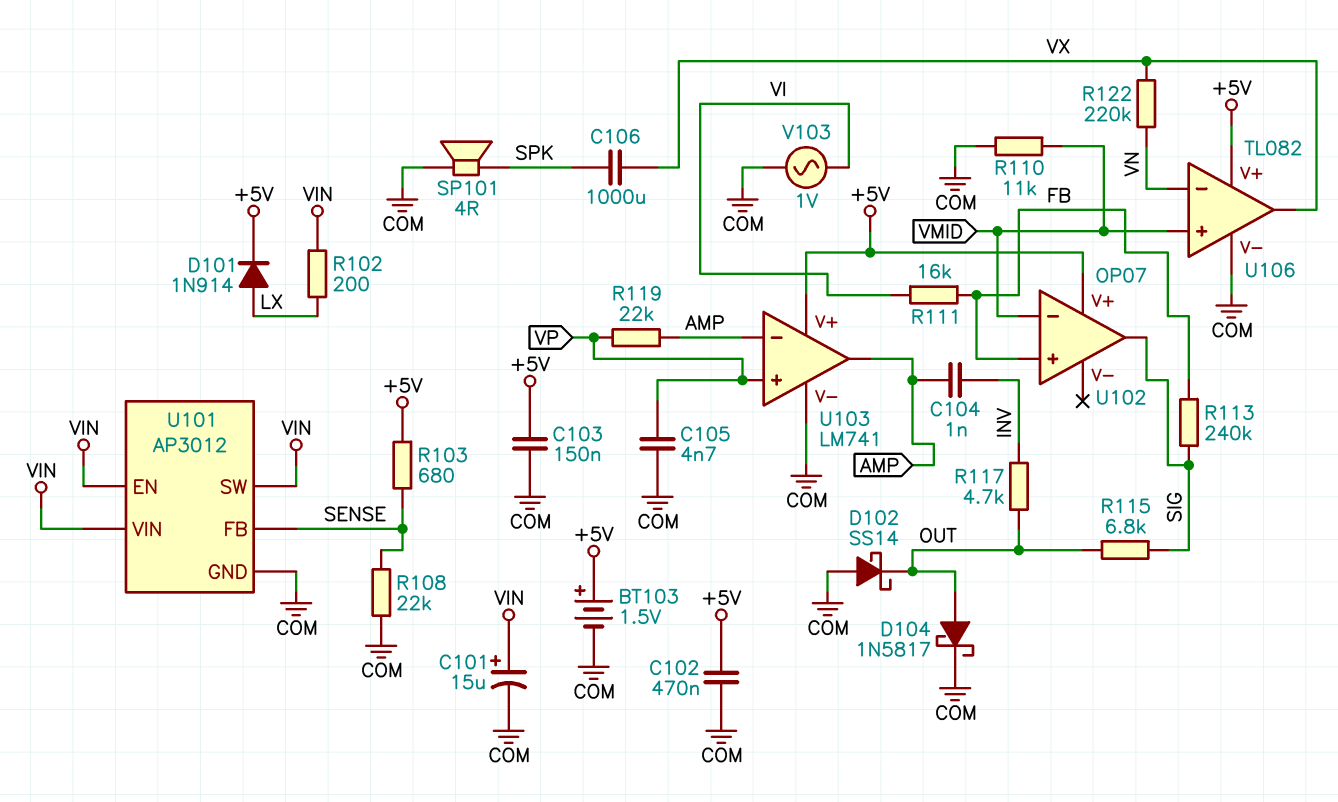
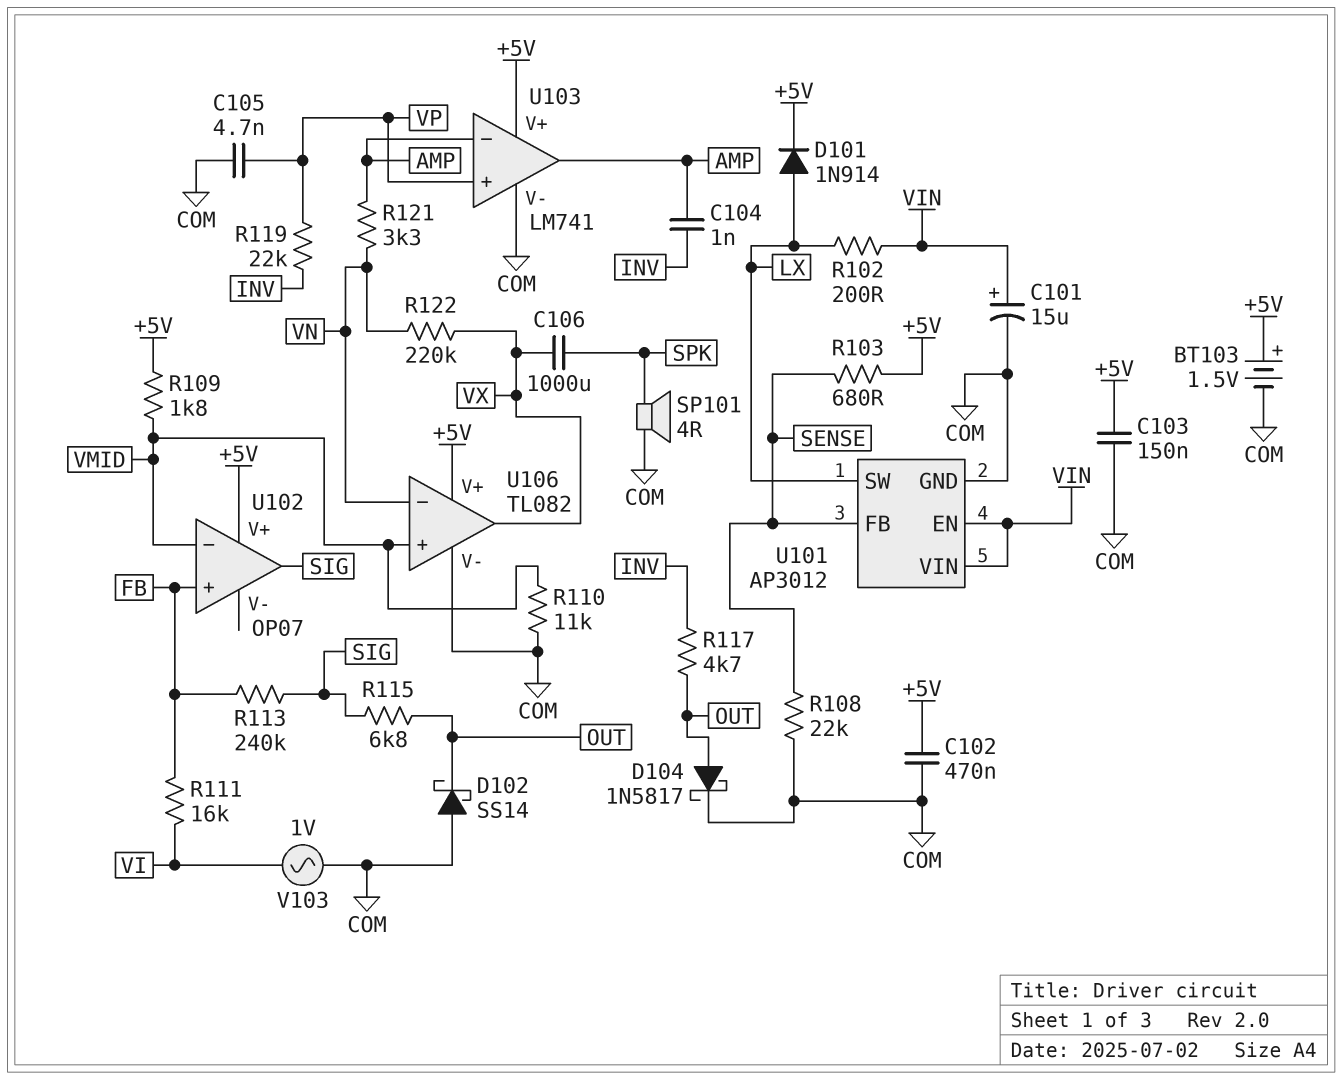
R109: none -> 1.8k (+5V, VMID)
R119: 22k (AMP, VP) -> 22k (INV, VP)
R121: none -> 3.3k (AMP, VN)
U101 pin SW: VIN -> LX

